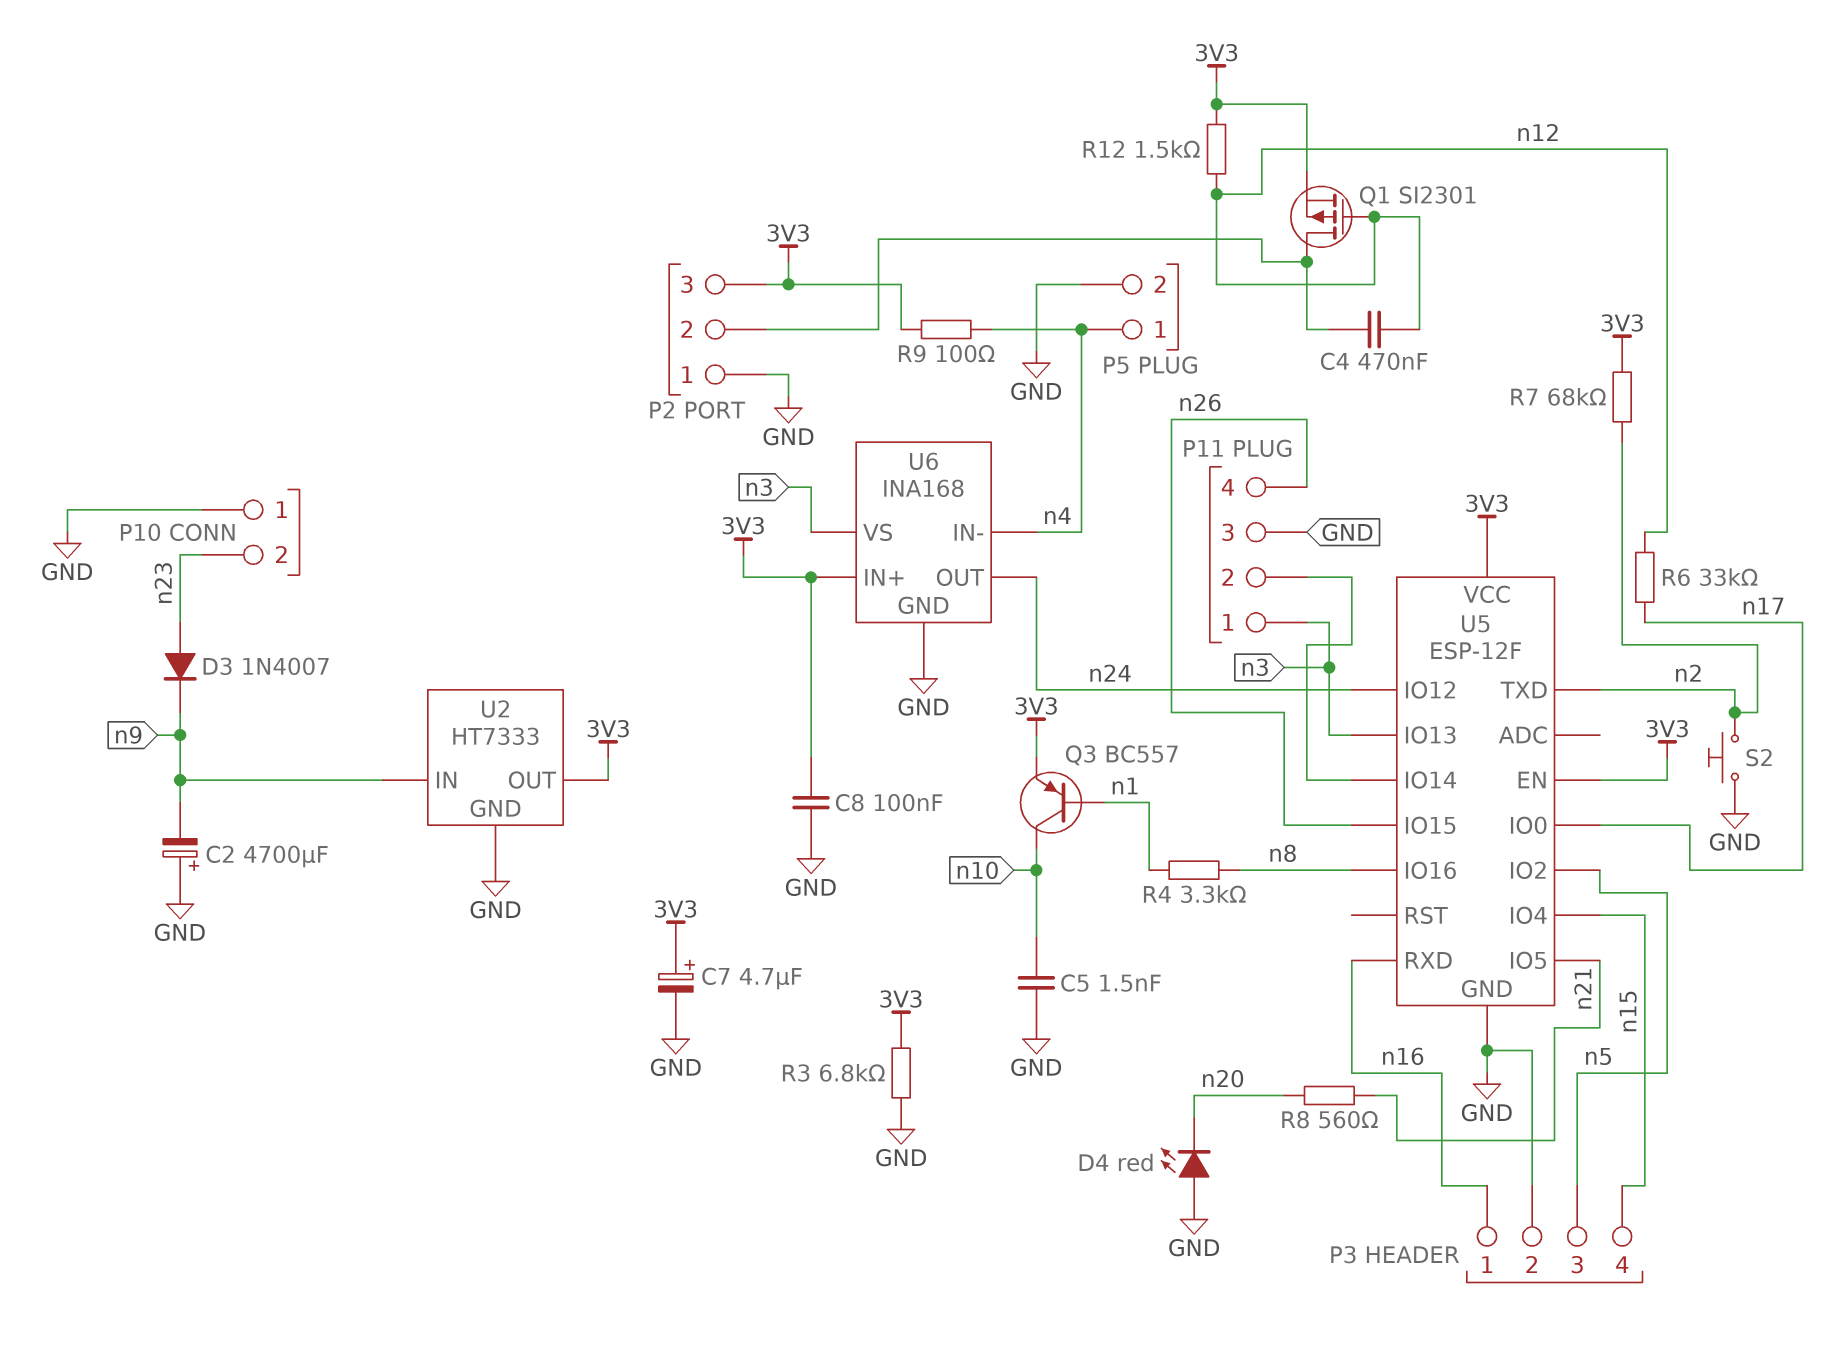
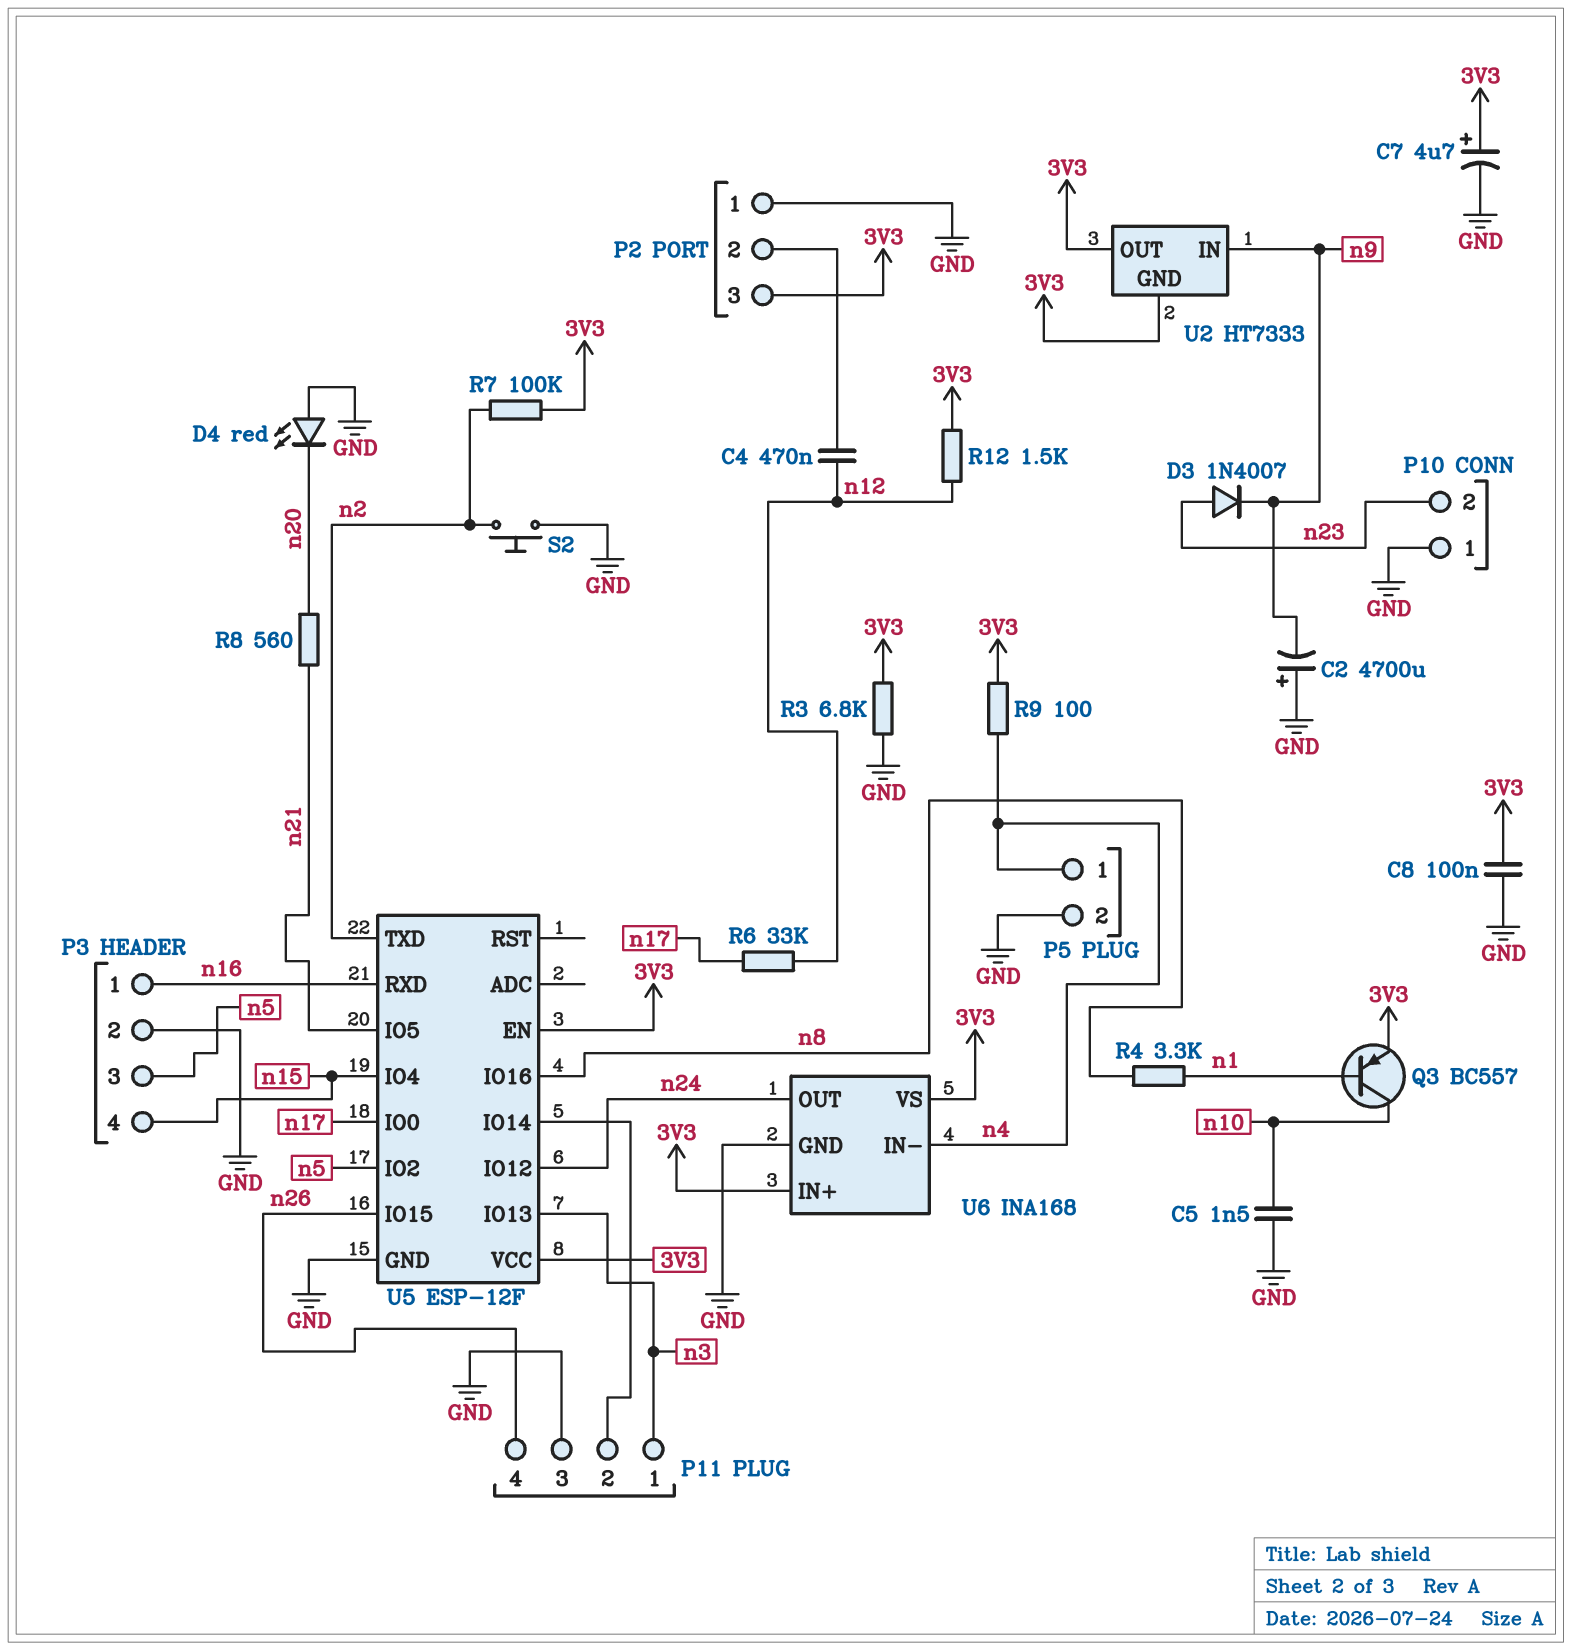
Q1: PMOS SI2301 (G n12, D P2/2, S 3V3) -> none
R7: 68k (3V3, n2) -> 100k (3V3, n2)
U2 pin GND: GND -> 3V3
U6 pin VS: n3 -> 3V3

